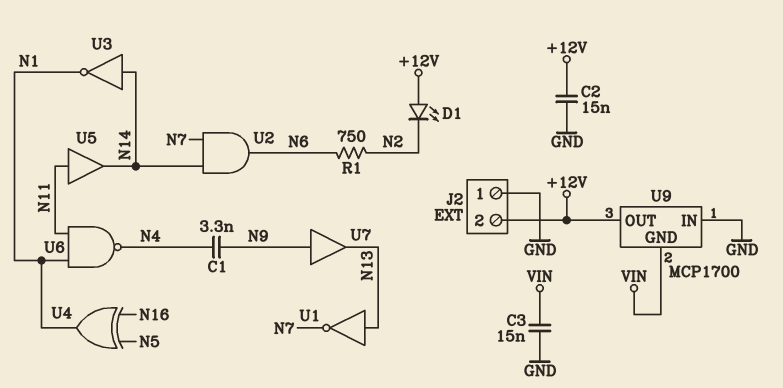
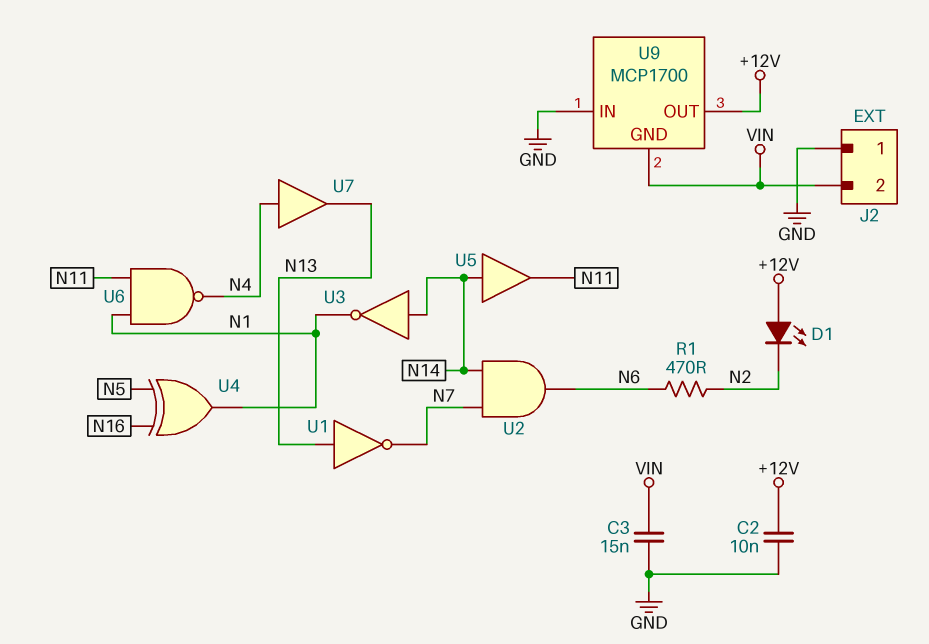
C1: 3.3nF (N4, N9) -> none
C2: 15nF (+12V, GND) -> 10nF (+12V, GND)
J2 pin 2: +12V -> VIN
R1: 750 (N2, N6) -> 470 (N2, N6)
U5: buffer (in N11, out N14) -> buffer (in N14, out N11)
U7: buffer (in N9, out N13) -> buffer (in N4, out N13)

